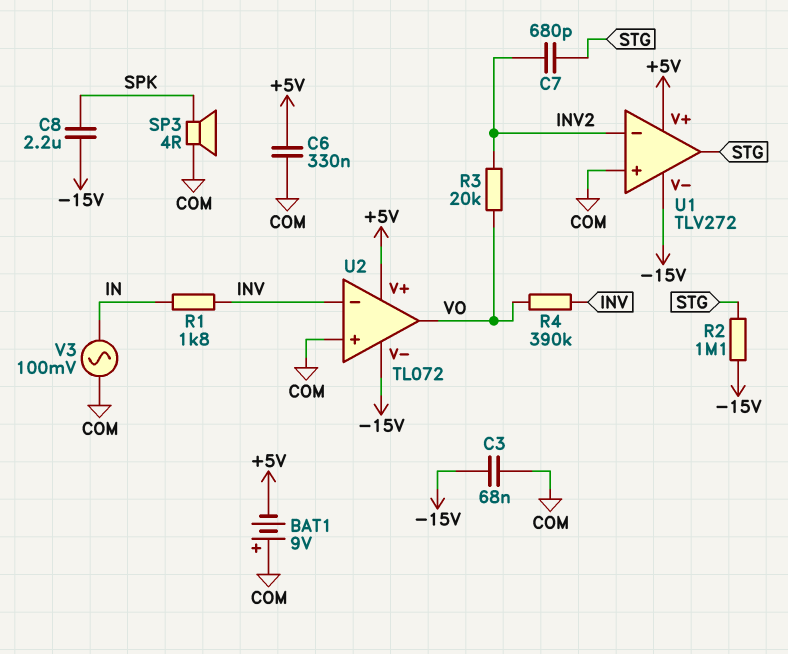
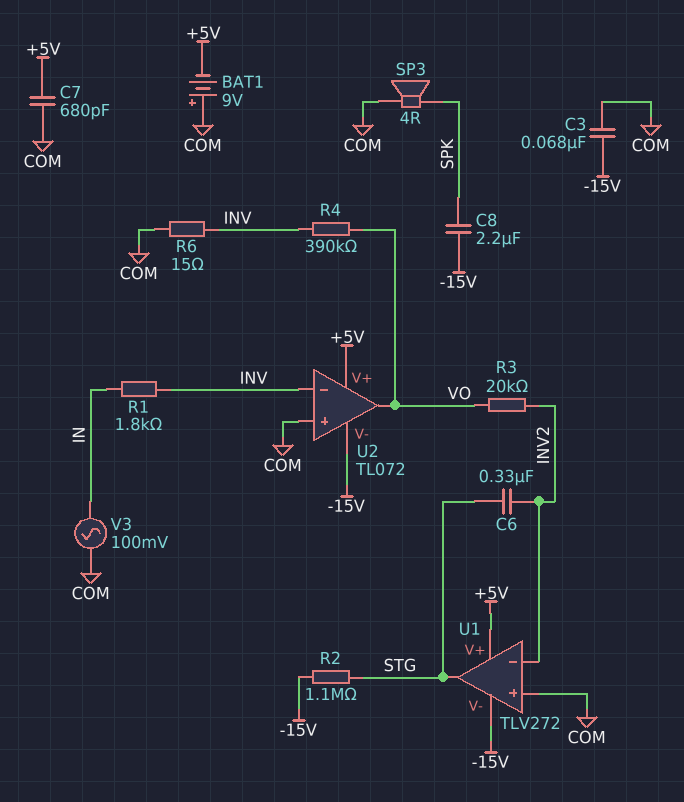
C6: 330nF (+5V, COM) -> 330nF (INV2, STG)
C7: 680pF (INV2, STG) -> 680pF (+5V, COM)
R6: none -> 15 (COM, INV)

